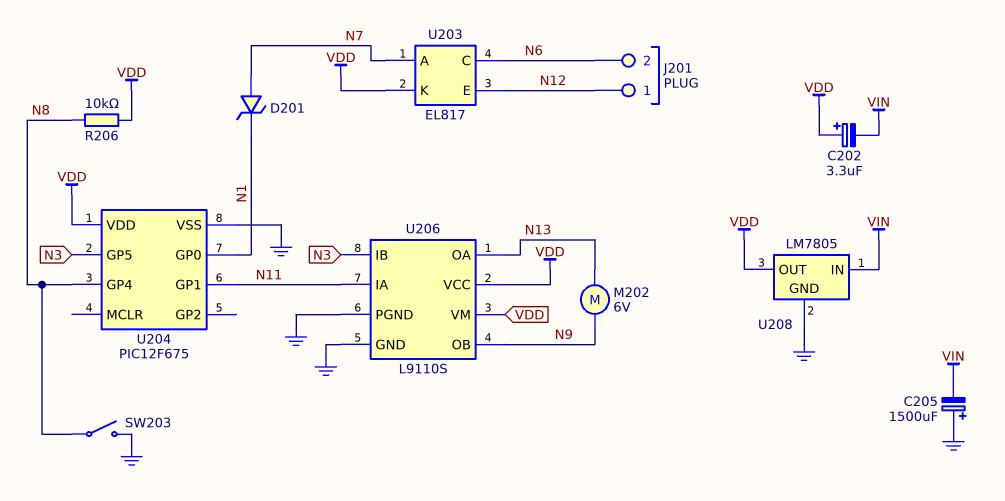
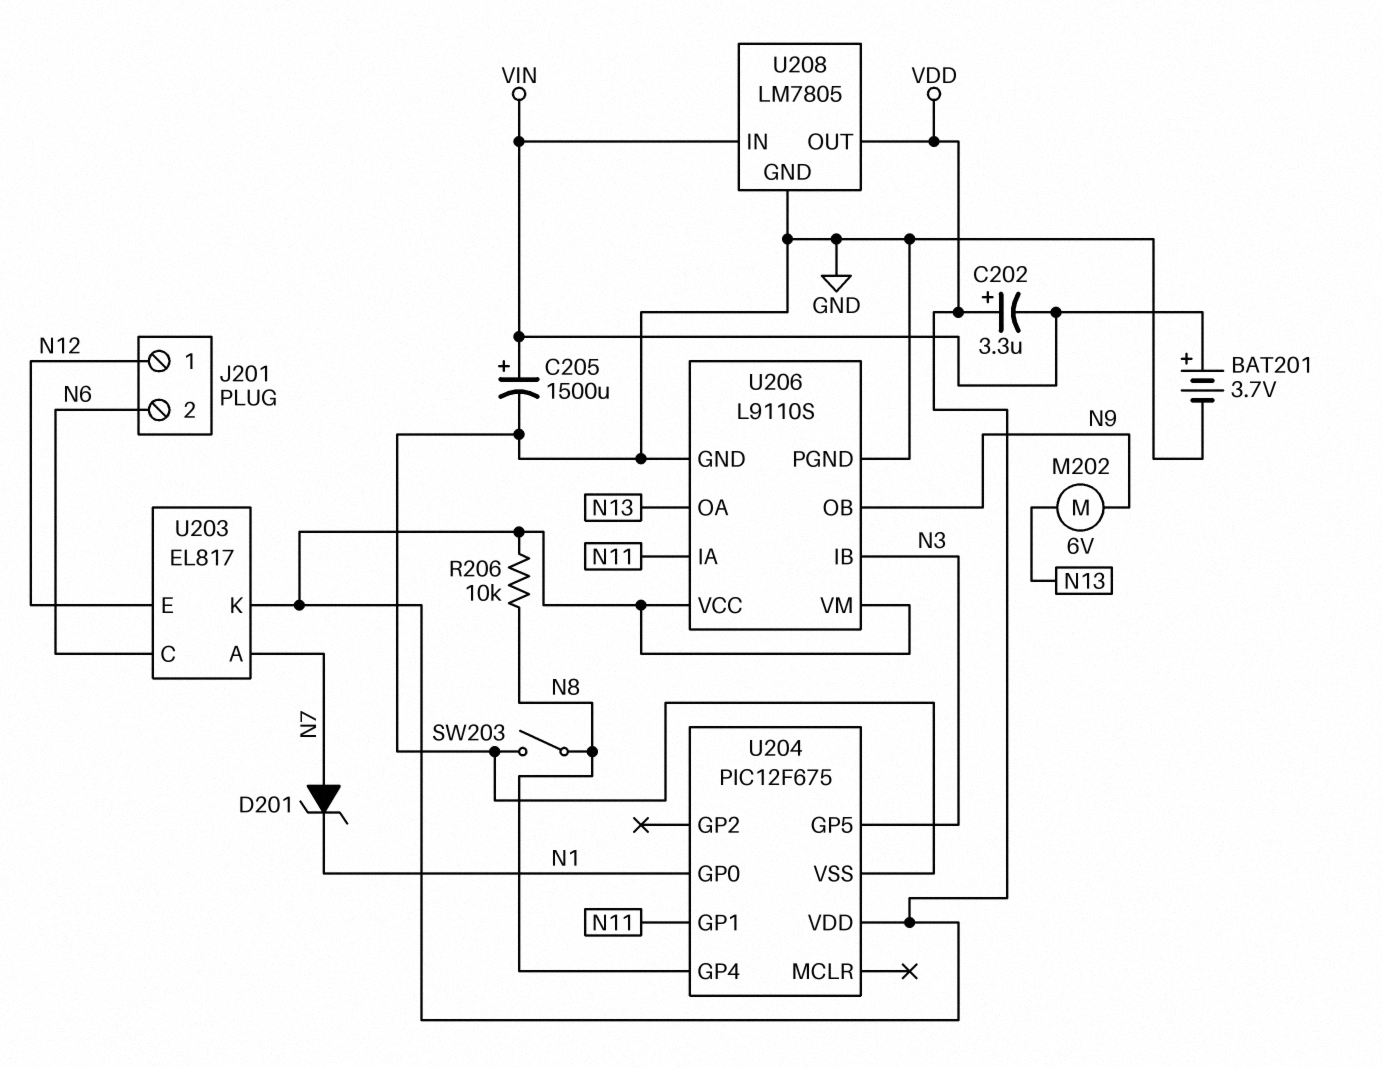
BAT201: none -> 3.7V (plus VIN, minus GND)
C205: 1500uF (plus GND, minus VIN) -> 1500uF (plus VIN, minus GND)

